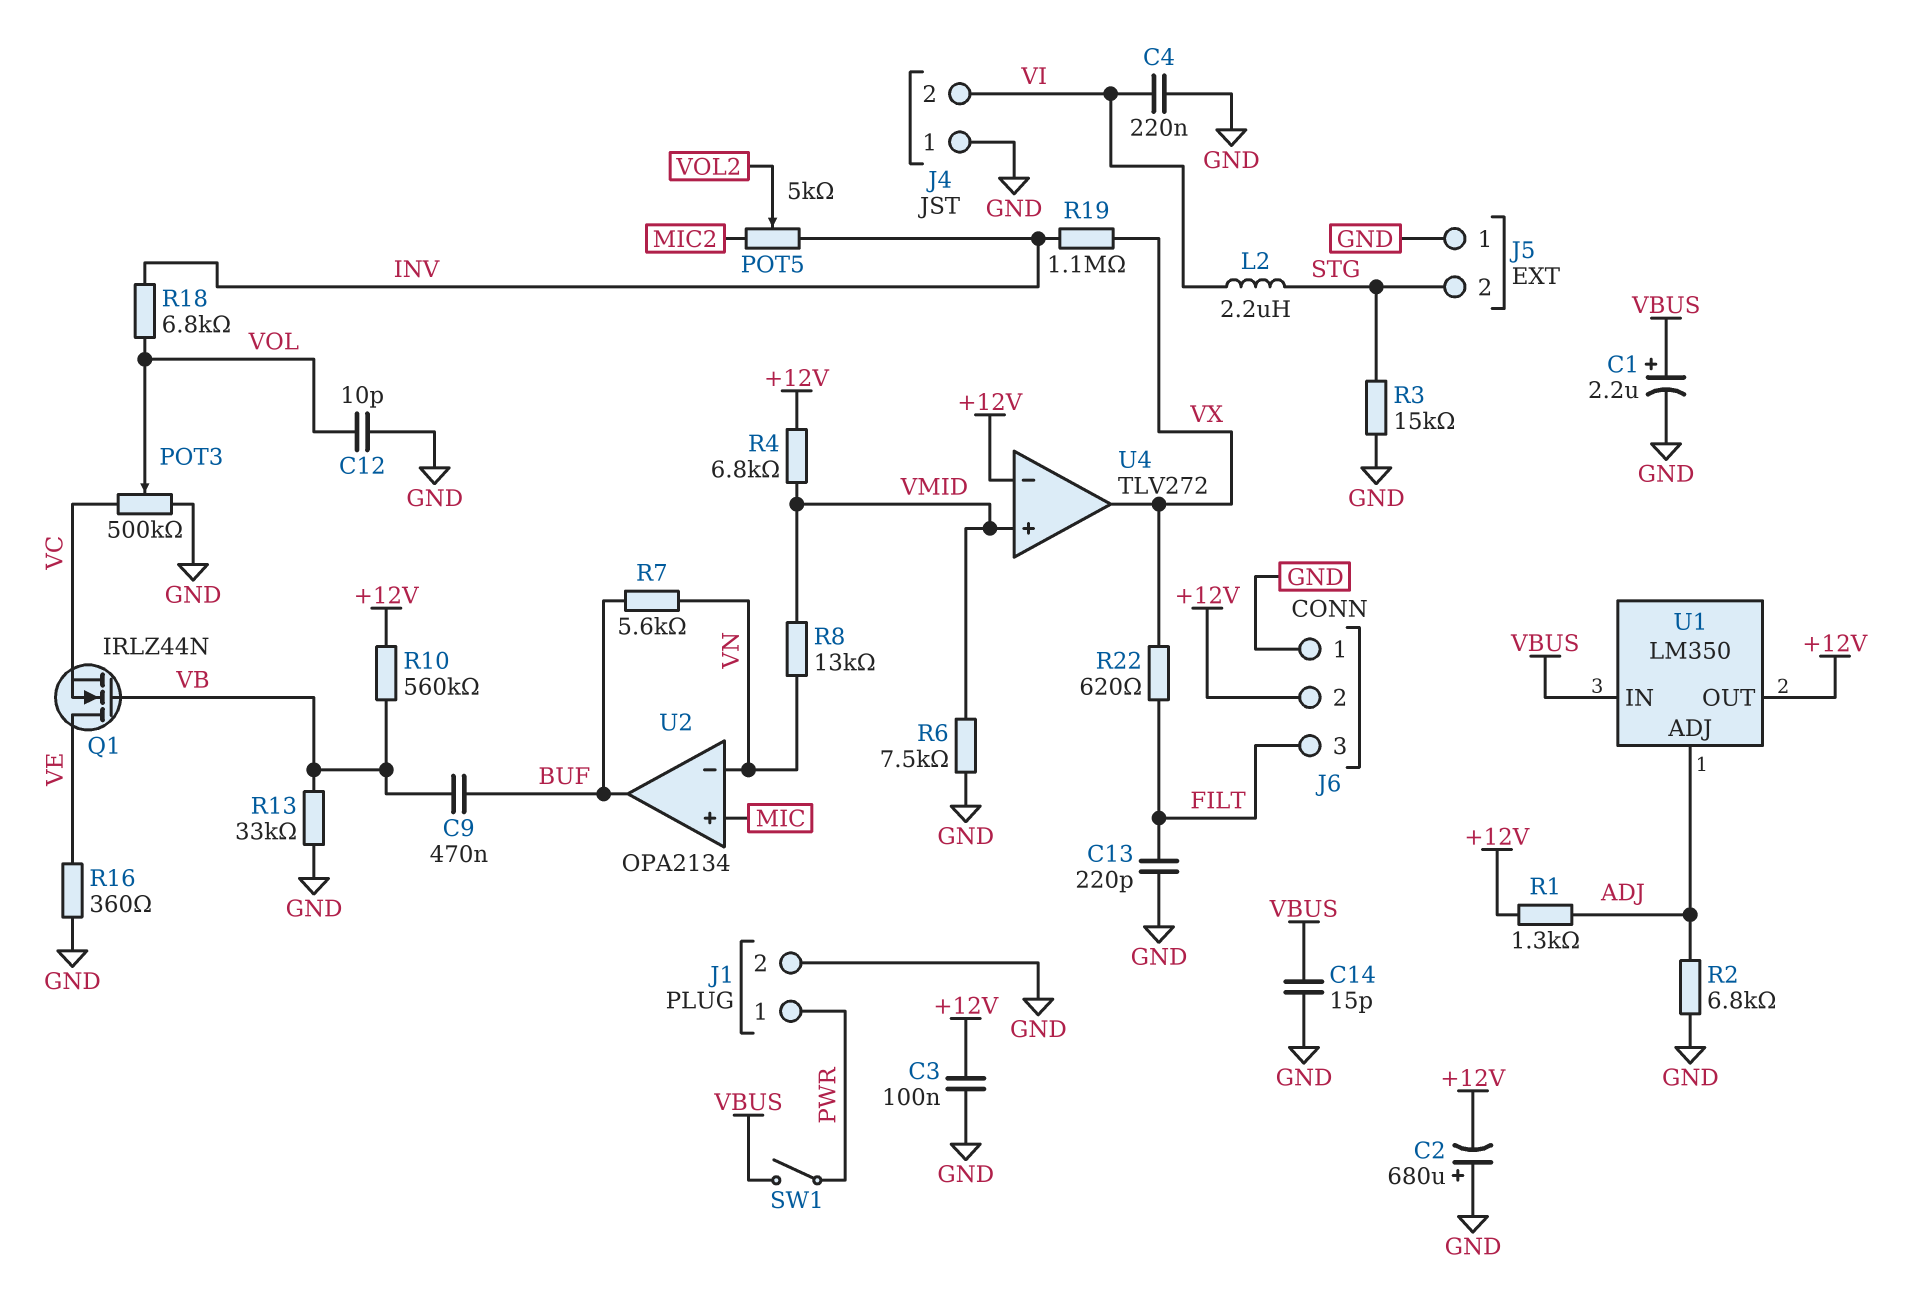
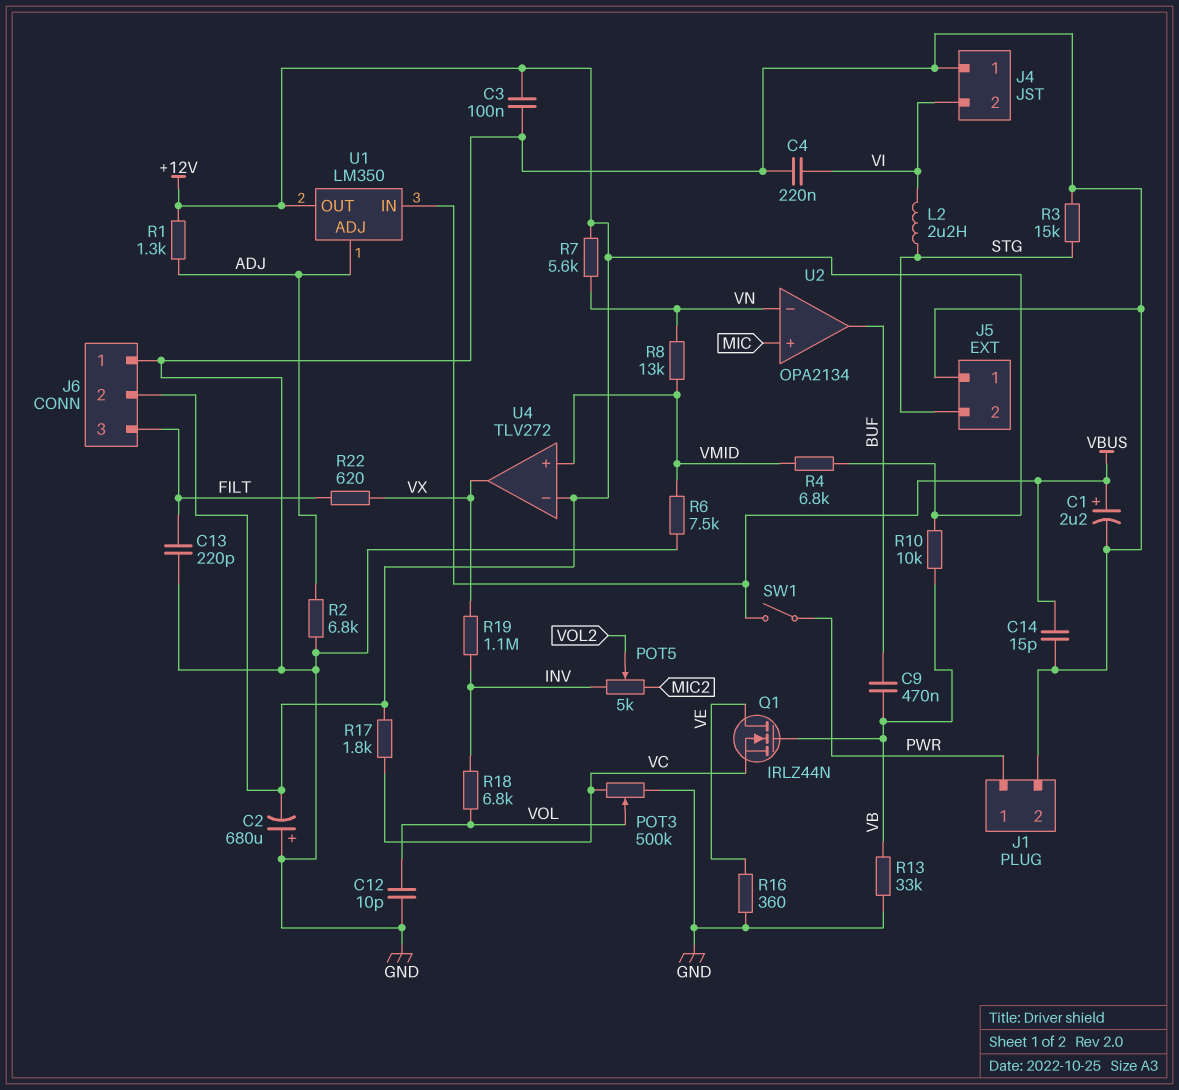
R7: 5.6k (BUF, VN) -> 5.6k (+12V, VN)
R10: 560k (+12V, VB) -> 10k (+12V, VB)
R17: none -> 1.8k (+12V, VC)

